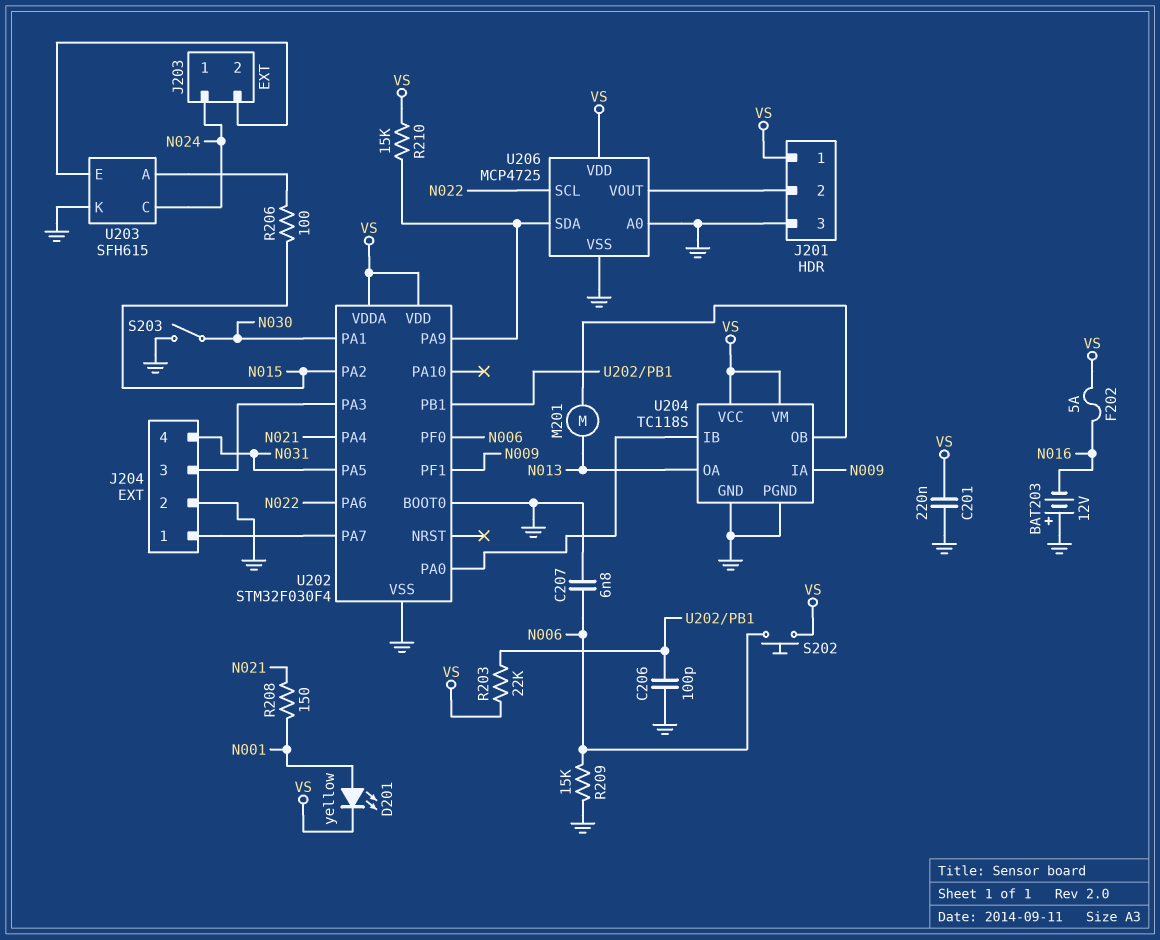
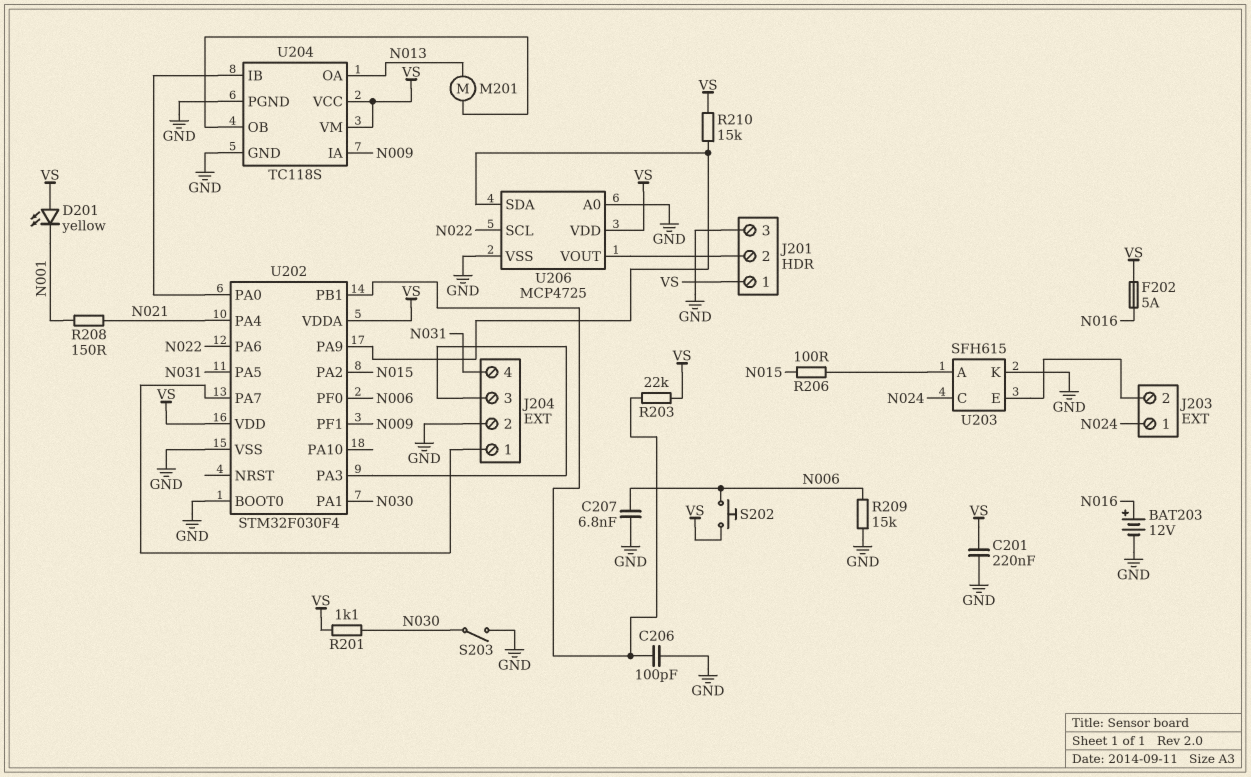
BAT203: 12V (plus GND, minus N016) -> 12V (plus N016, minus GND)
D201: LED yellow (A N001, K VS) -> LED yellow (A VS, K N001)
R201: none -> 1.1k (N030, VS)

